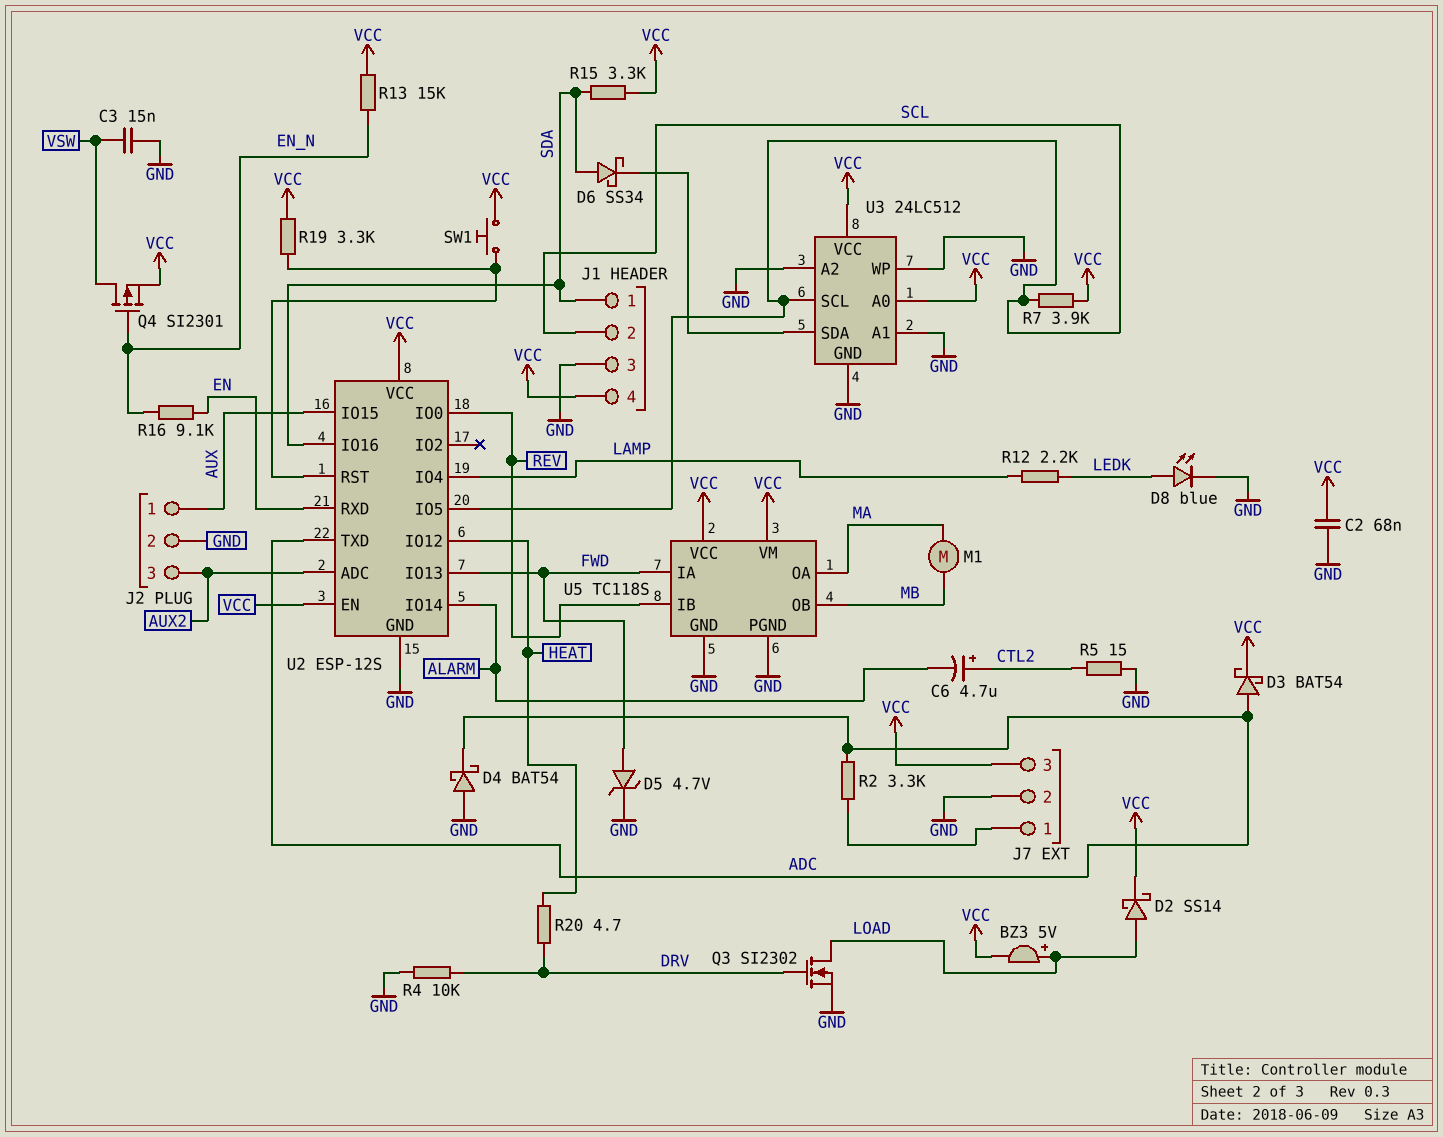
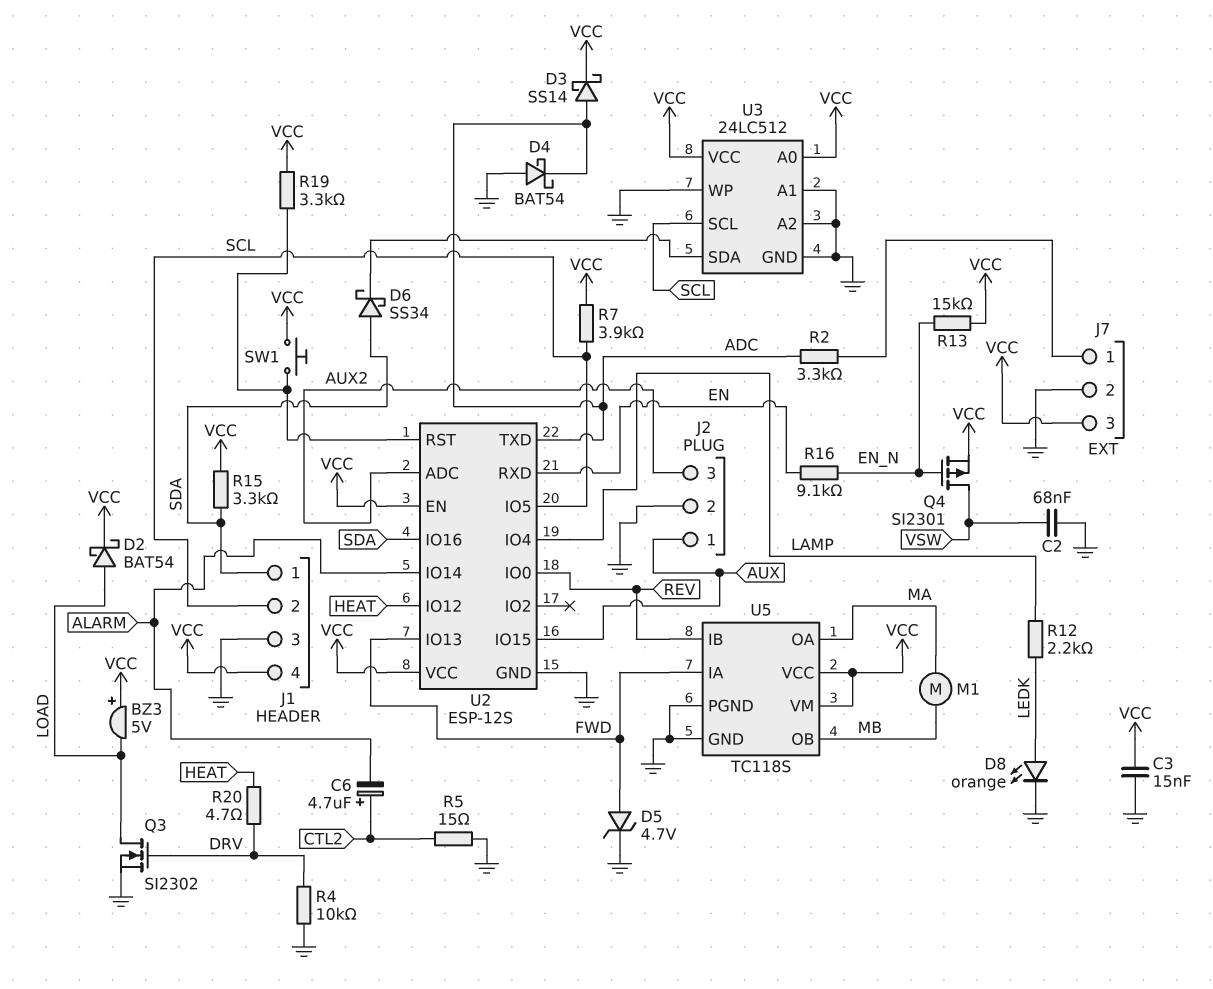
BZ3: buzzer 5V (plus LOAD, minus VCC) -> buzzer 5V (plus VCC, minus LOAD)
C2: 68nF (GND, VCC) -> 68nF (GND, VSW)
C3: 15nF (GND, VSW) -> 15nF (GND, VCC)
D2: schottky SS14 (A LOAD, K VCC) -> schottky BAT54 (A LOAD, K VCC)
D3: schottky BAT54 (A ADC, K VCC) -> schottky SS14 (A ADC, K VCC)
D8: LED blue (A LEDK, K GND) -> LED orange (A LEDK, K GND)

